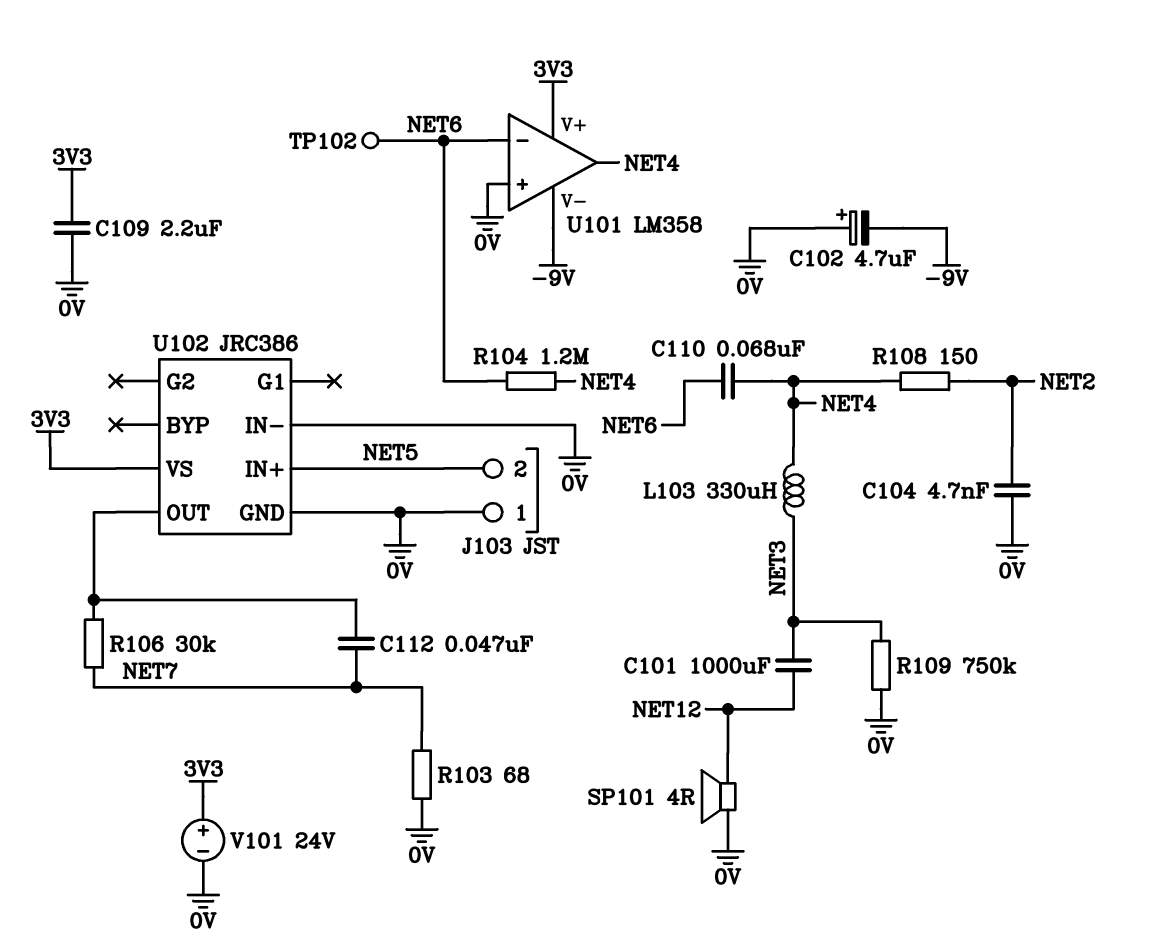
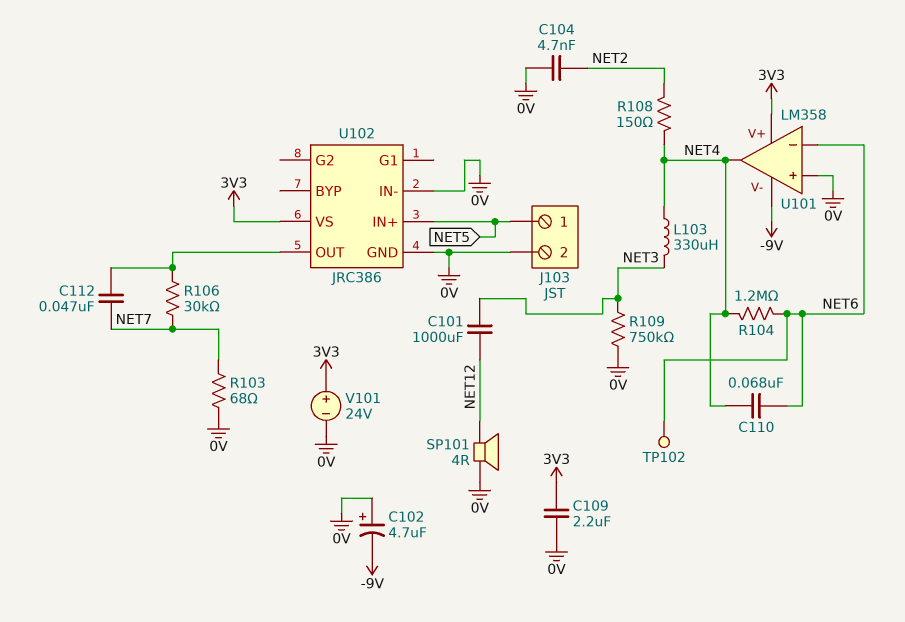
J103 pin 1: 0V -> NET5
J103 pin 2: NET5 -> 0V

